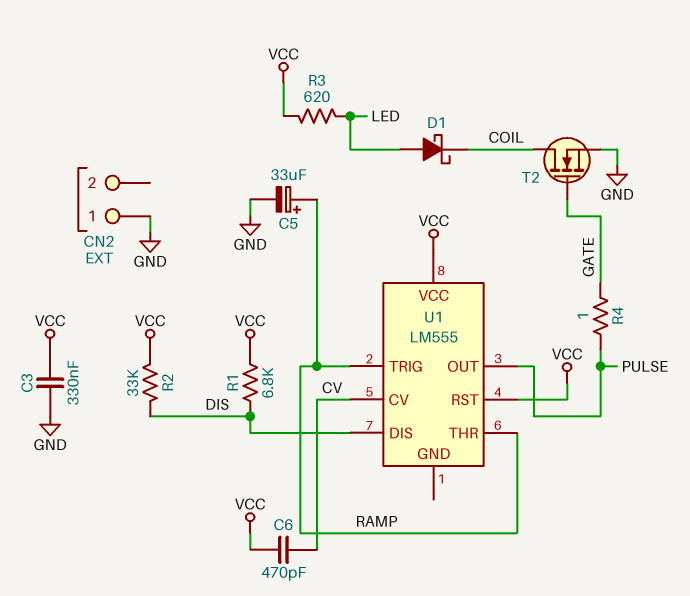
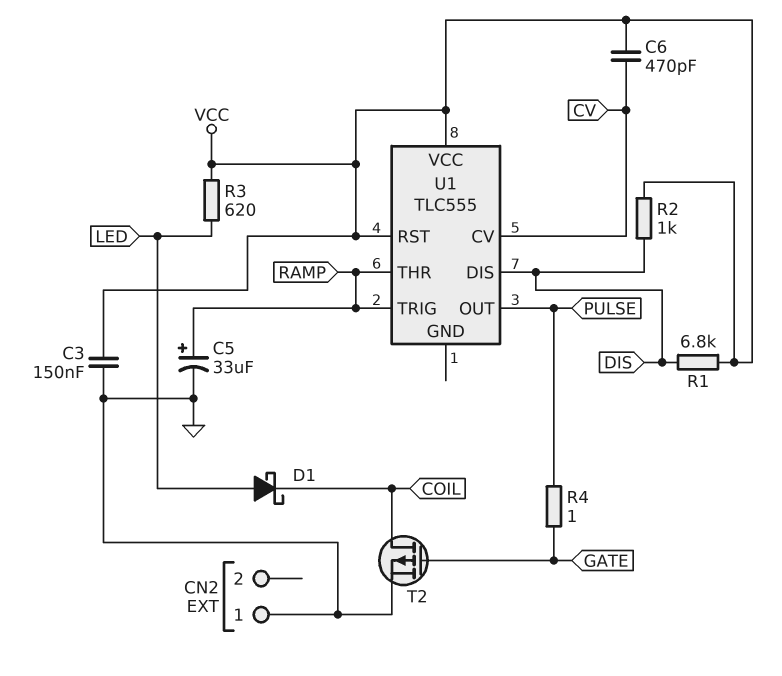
C3: 330nF (GND, VCC) -> 150nF (GND, VCC)
R2: 33k (DIS, VCC) -> 1k (DIS, VCC)
T2: NMOS (G GATE, D COIL, S GND) -> PMOS (G GATE, D COIL, S GND)
U1: LM555 -> TLC555

